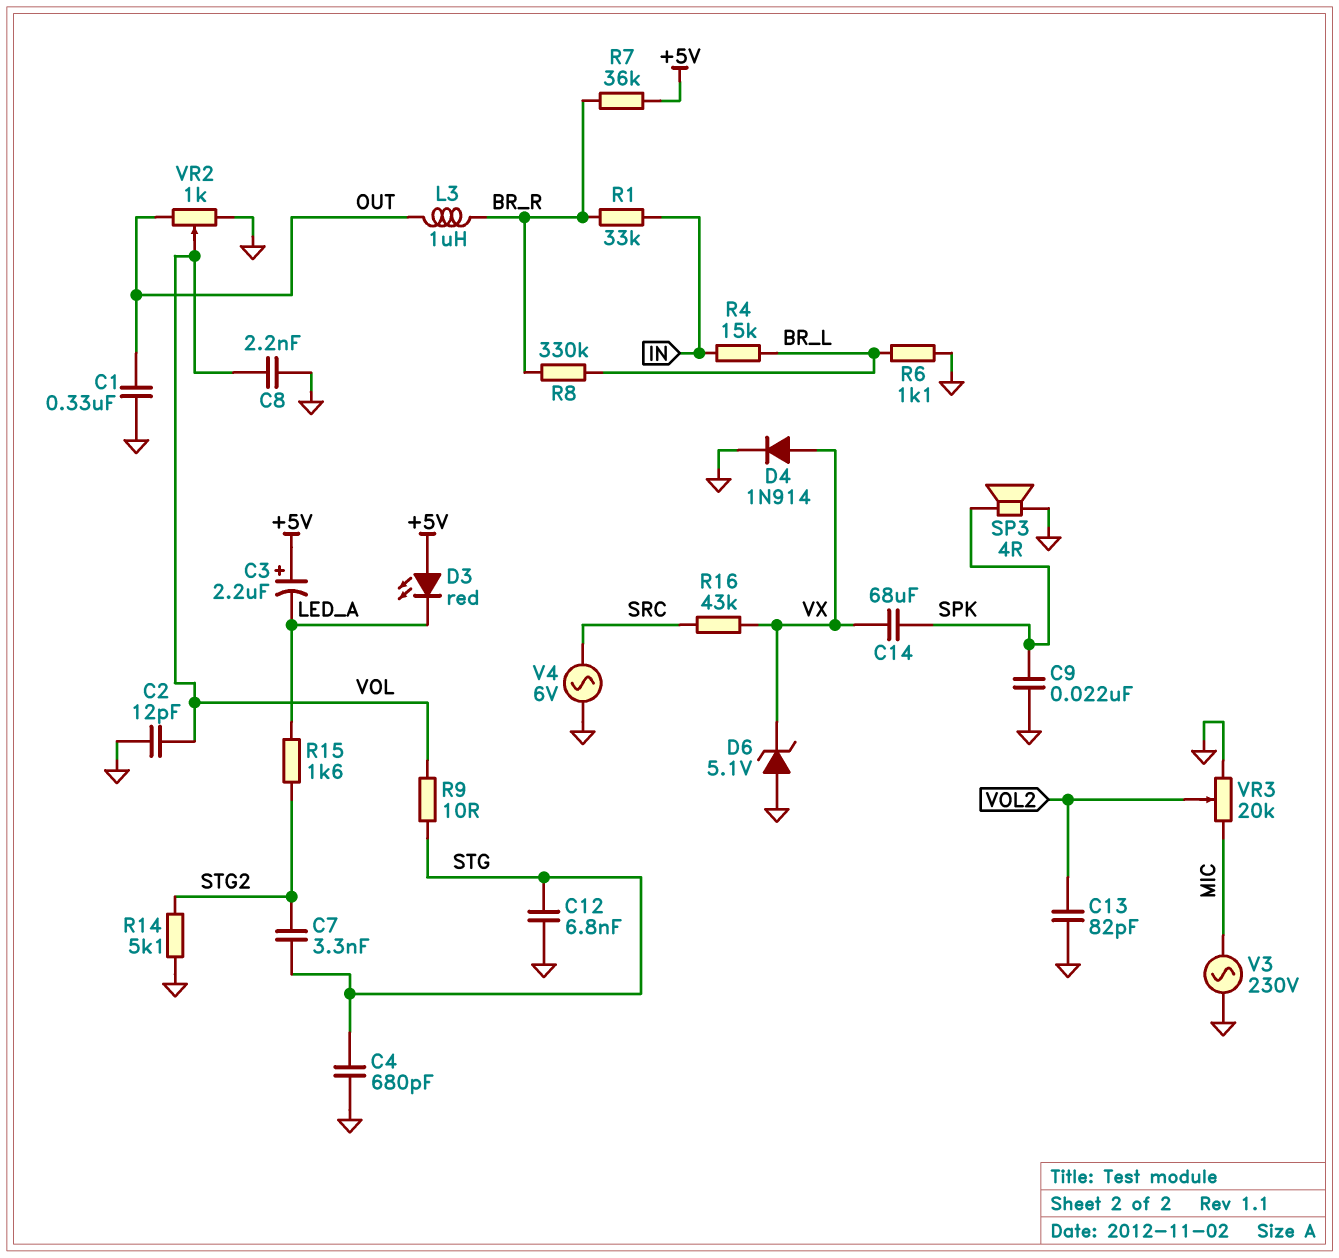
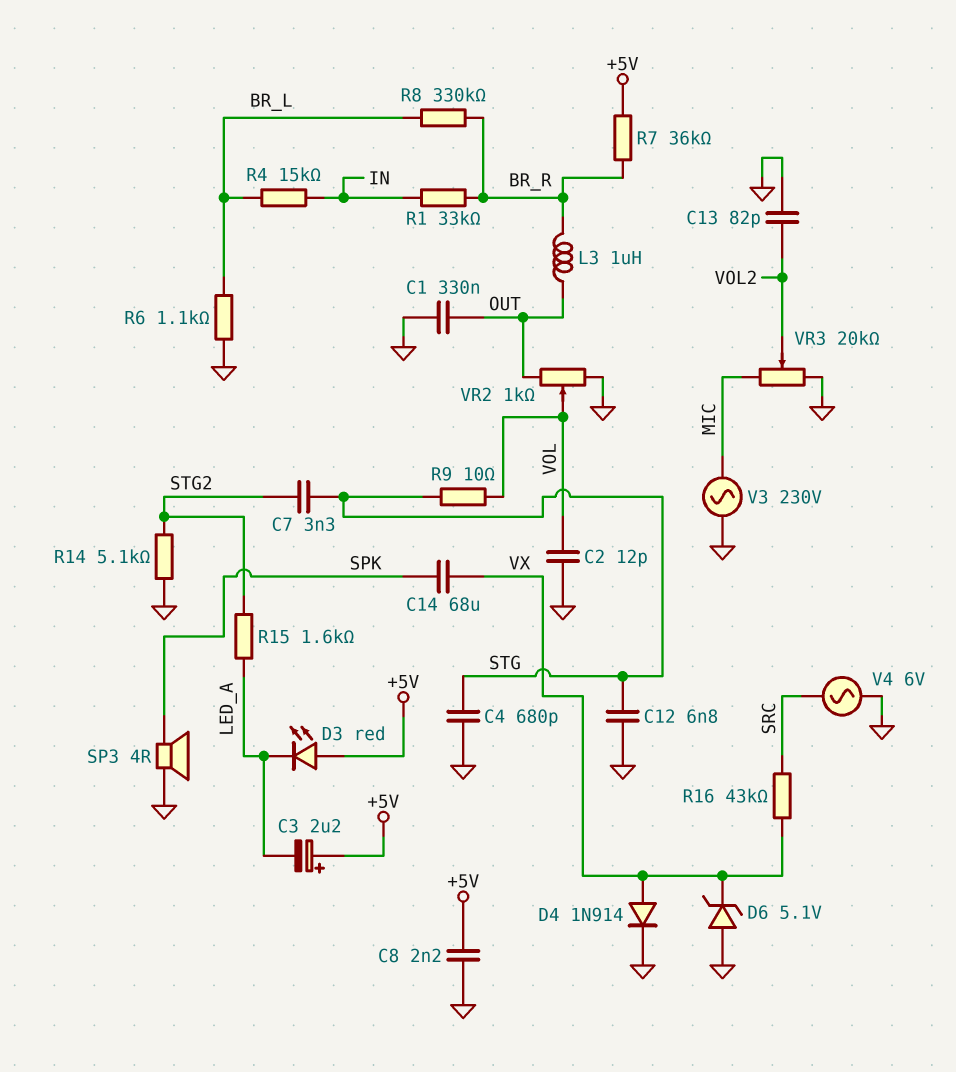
C8: 2.2nF (GND, VOL) -> 2.2nF (+5V, GND)
C9: 22nF (GND, SPK) -> none

